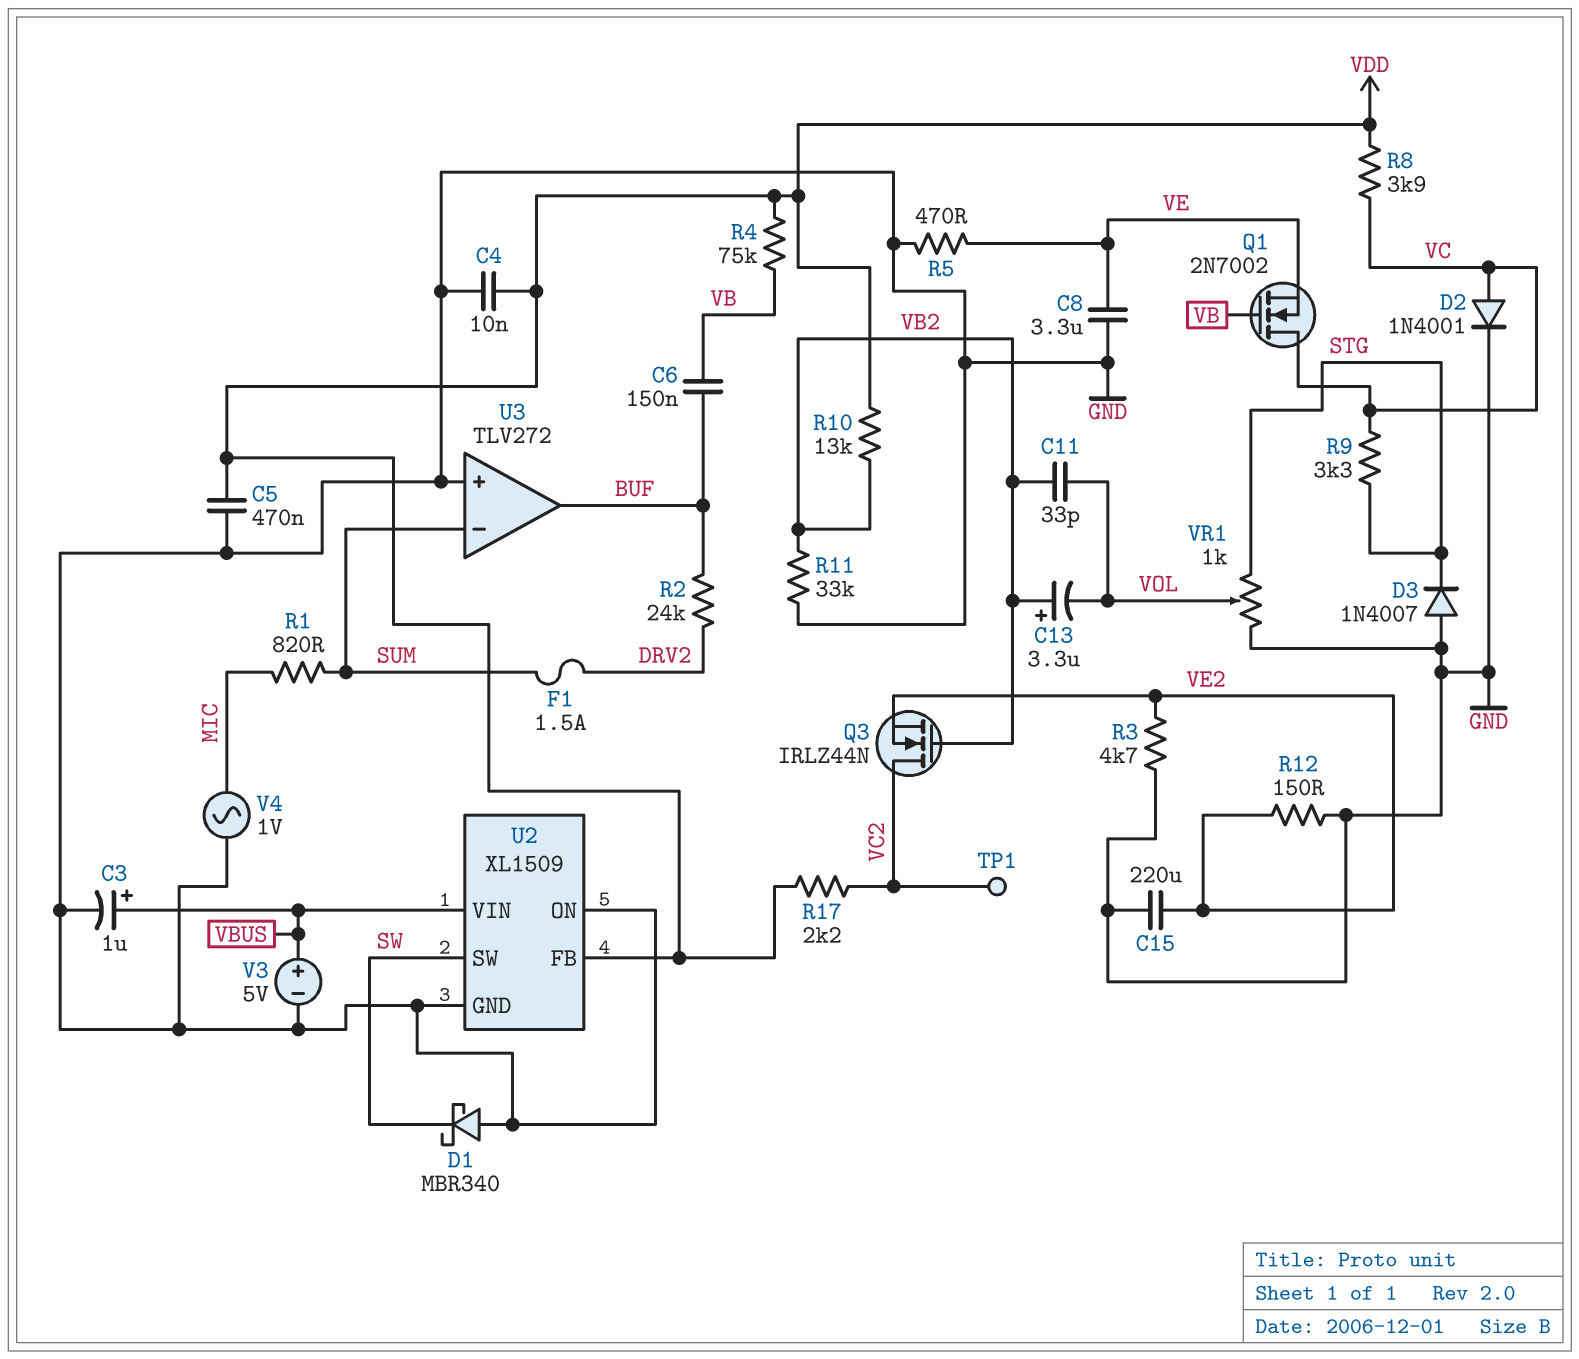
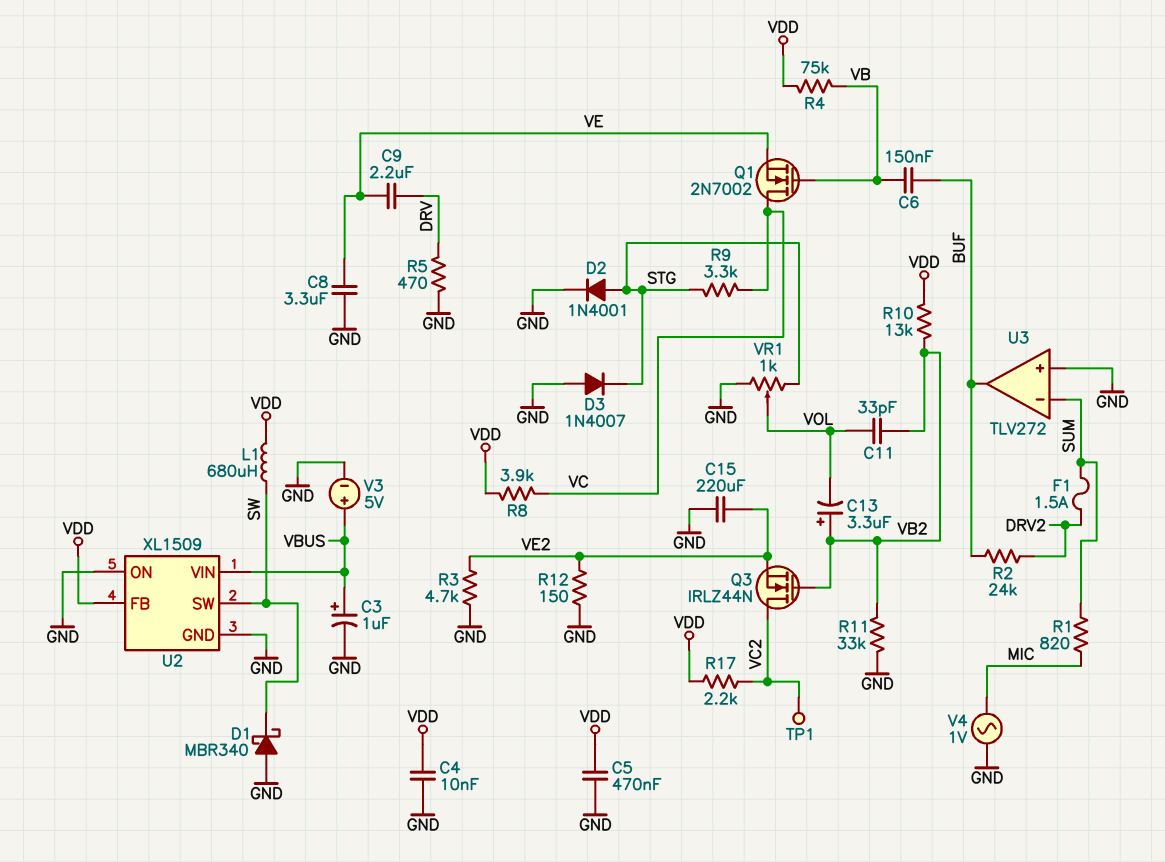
C9: none -> 2.2uF (DRV, VE)
D2: diode 1N4001 (A VC, K GND) -> diode 1N4001 (A STG, K GND)
L1: none -> 680uH (SW, VDD)
R5: 470 (GND, VE) -> 470 (DRV, GND)

